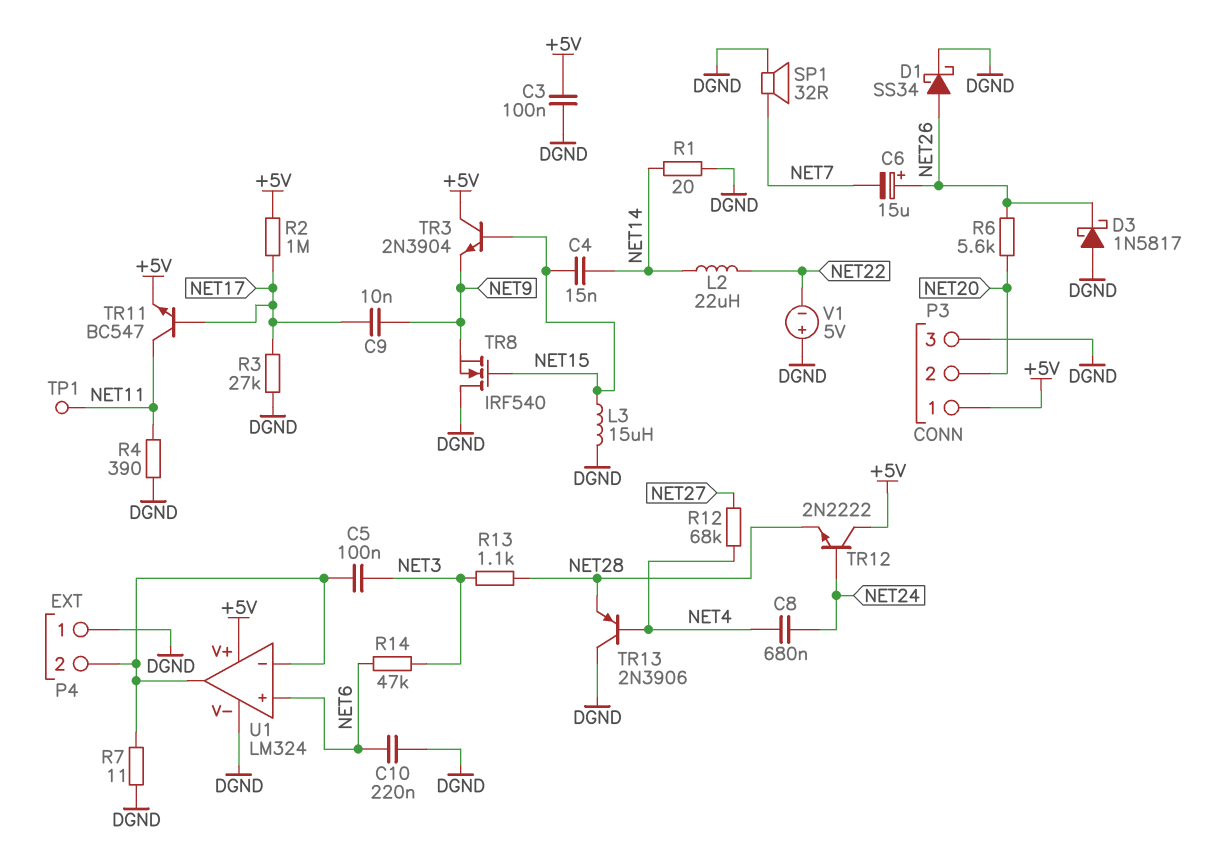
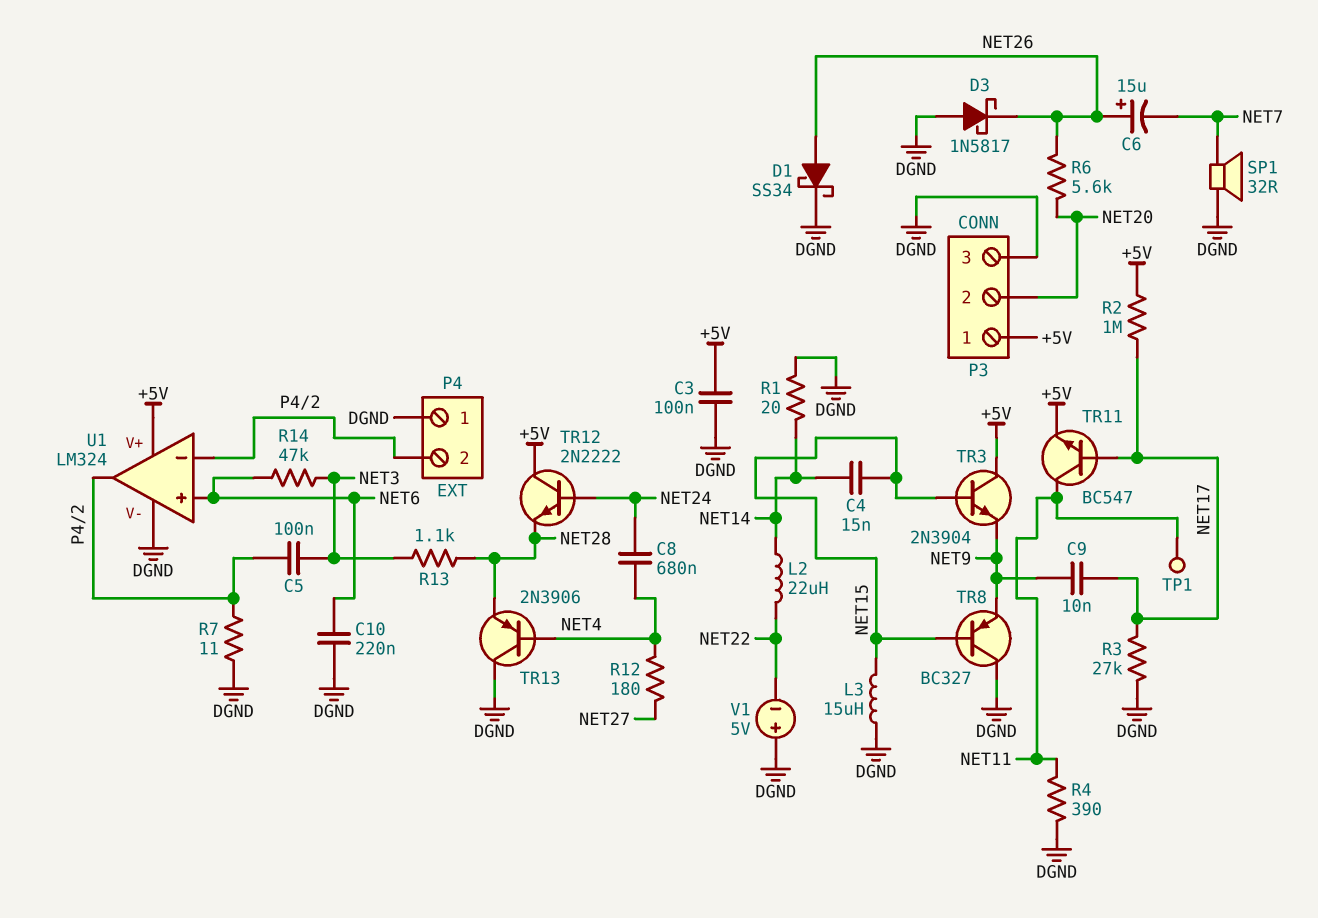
R12: 68k (NET4, NET27) -> 180 (NET4, NET27)
TR8: NMOS IRF540 (G NET15, D DGND, S NET9) -> PNP BC327 (B NET15, C DGND, E NET9)

